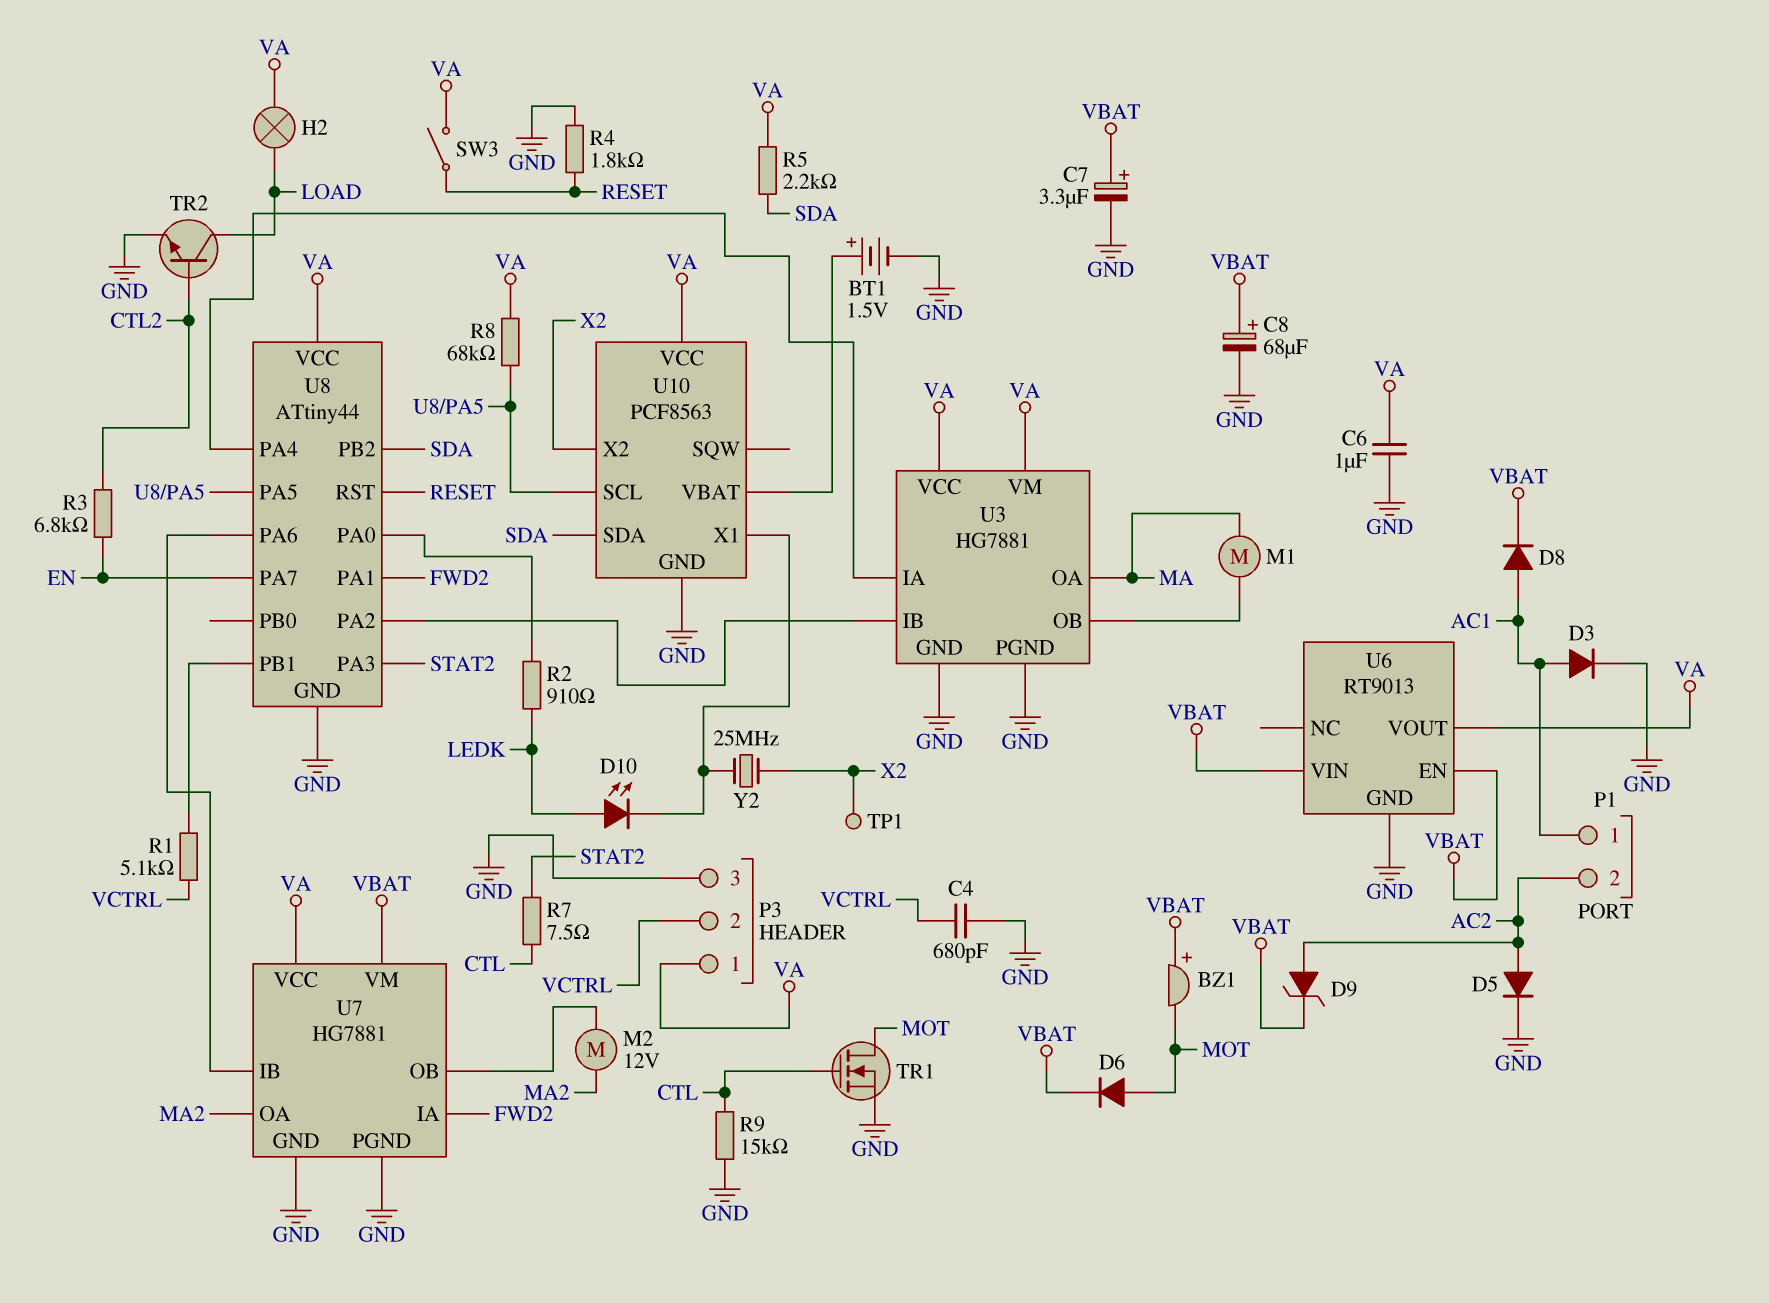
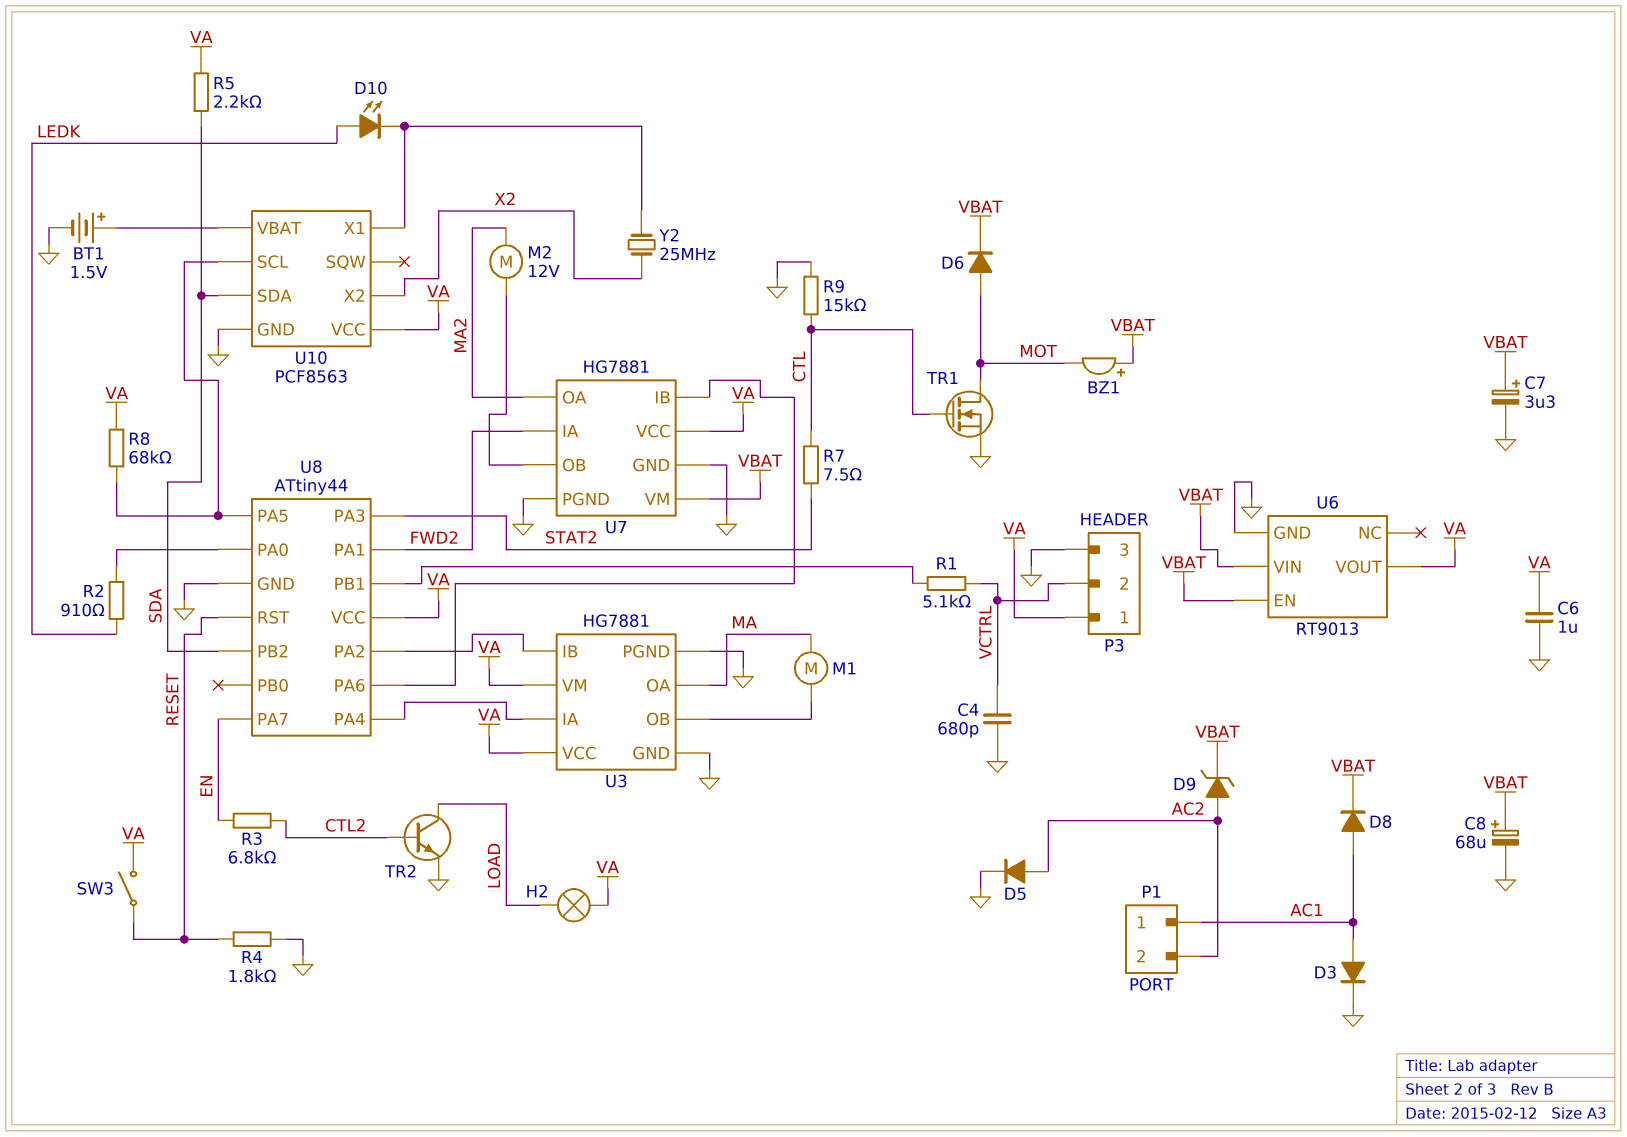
TP1: test point (X2) -> none

